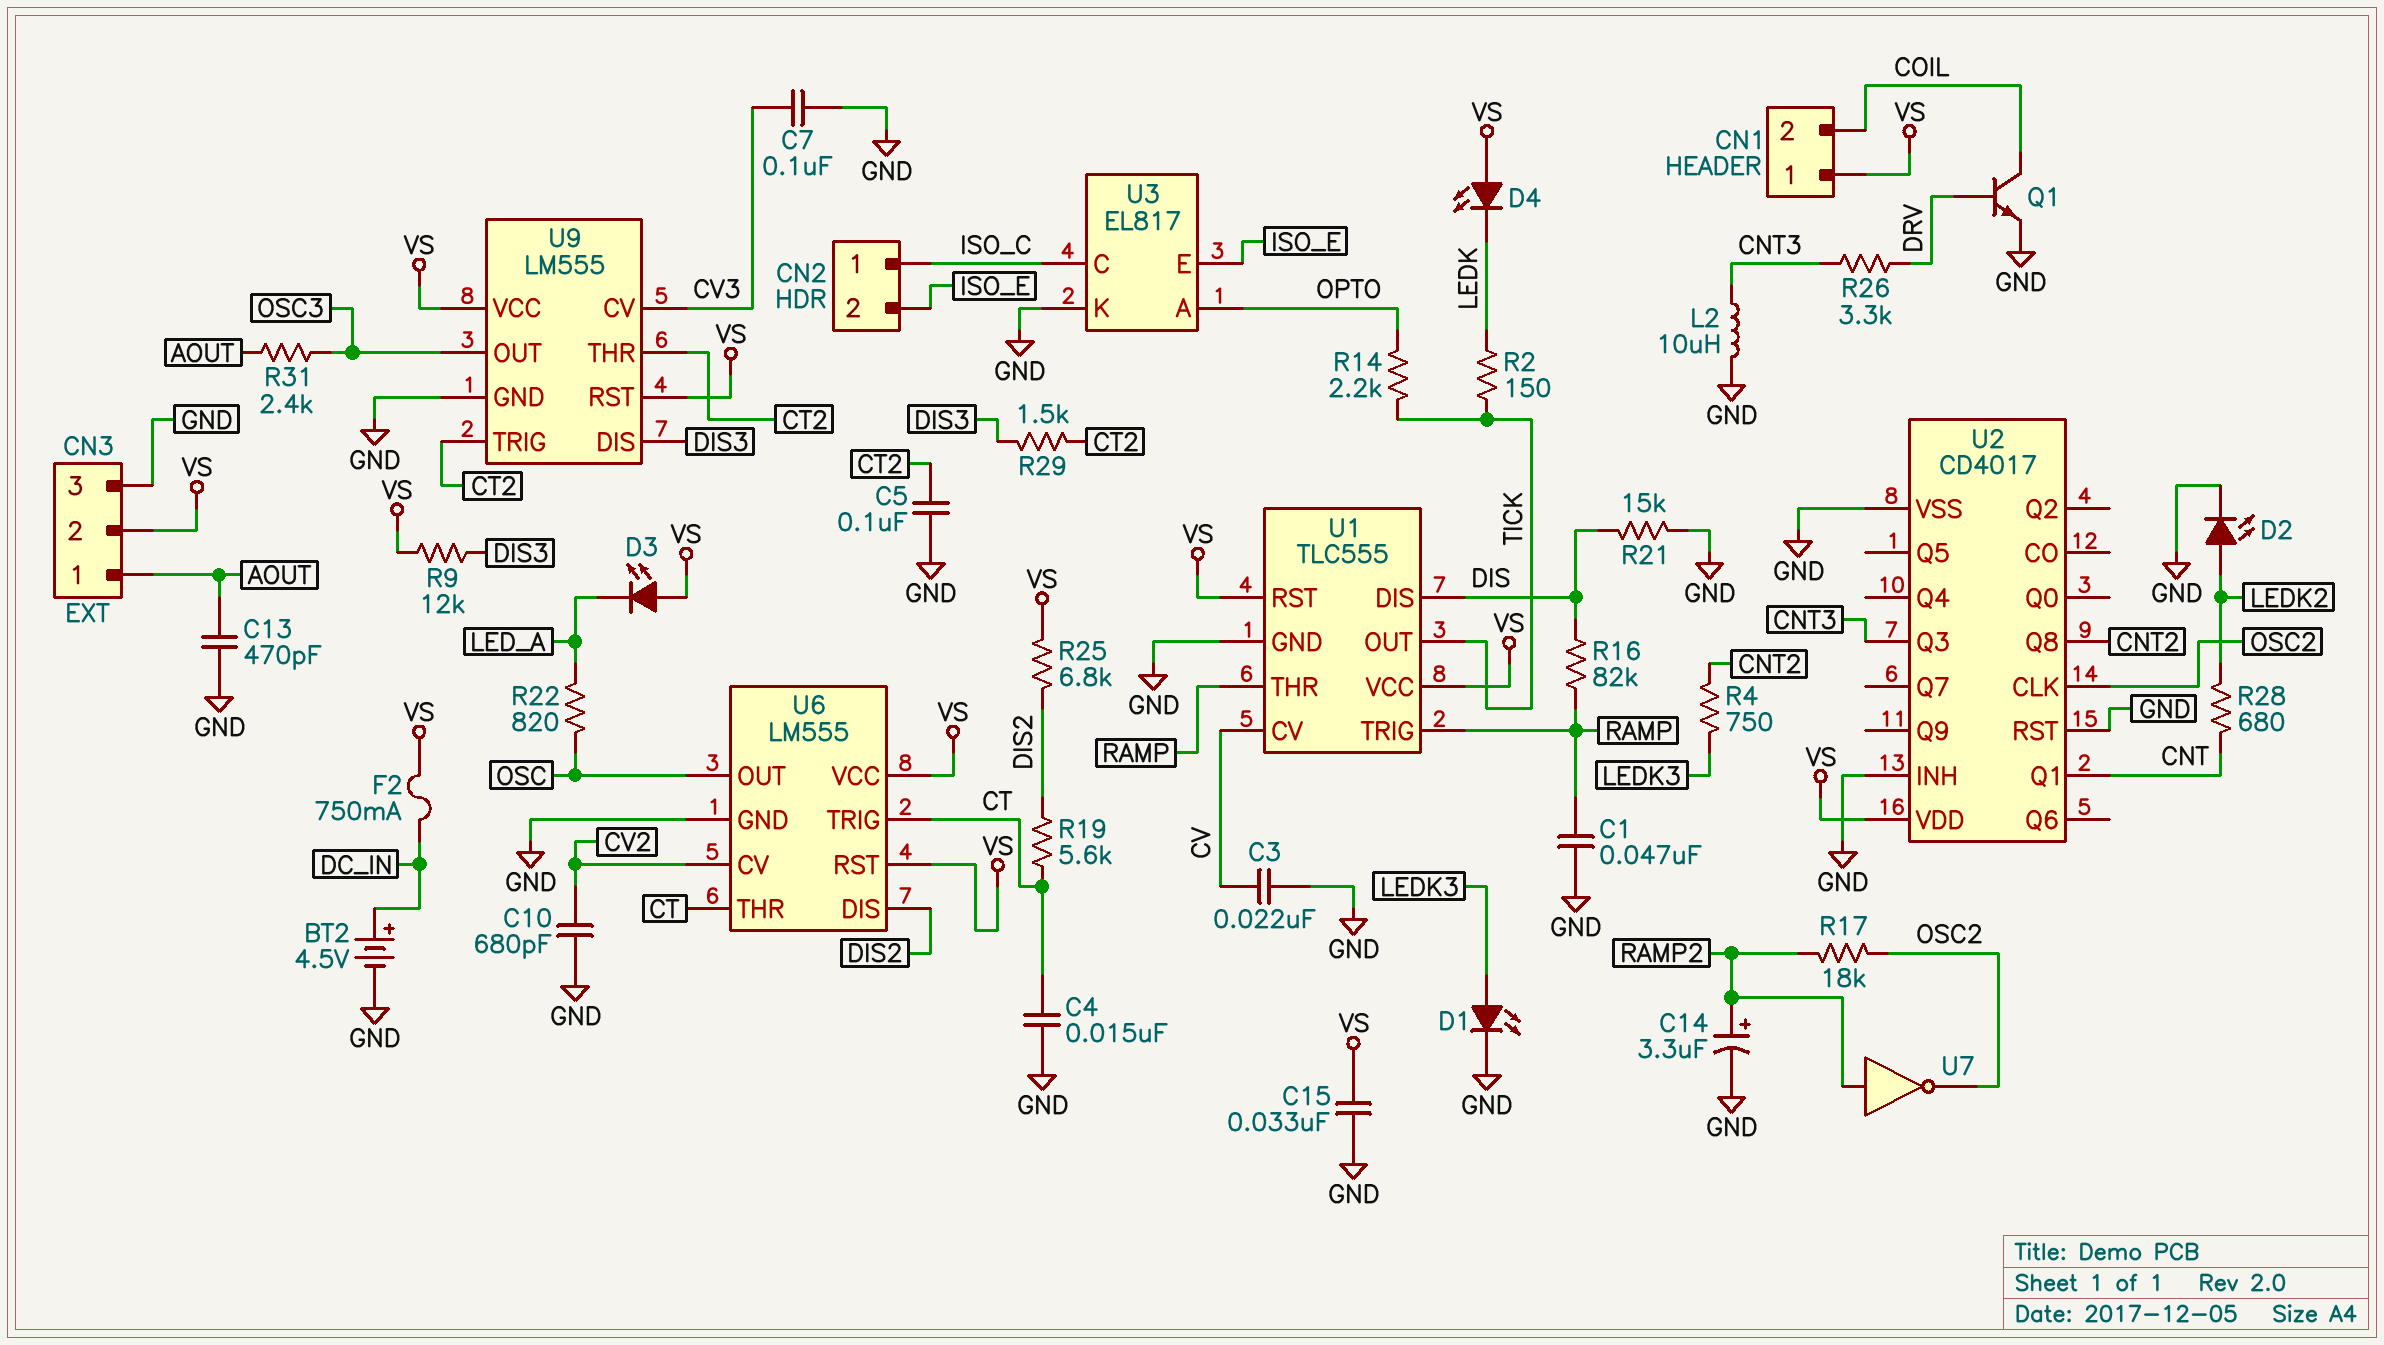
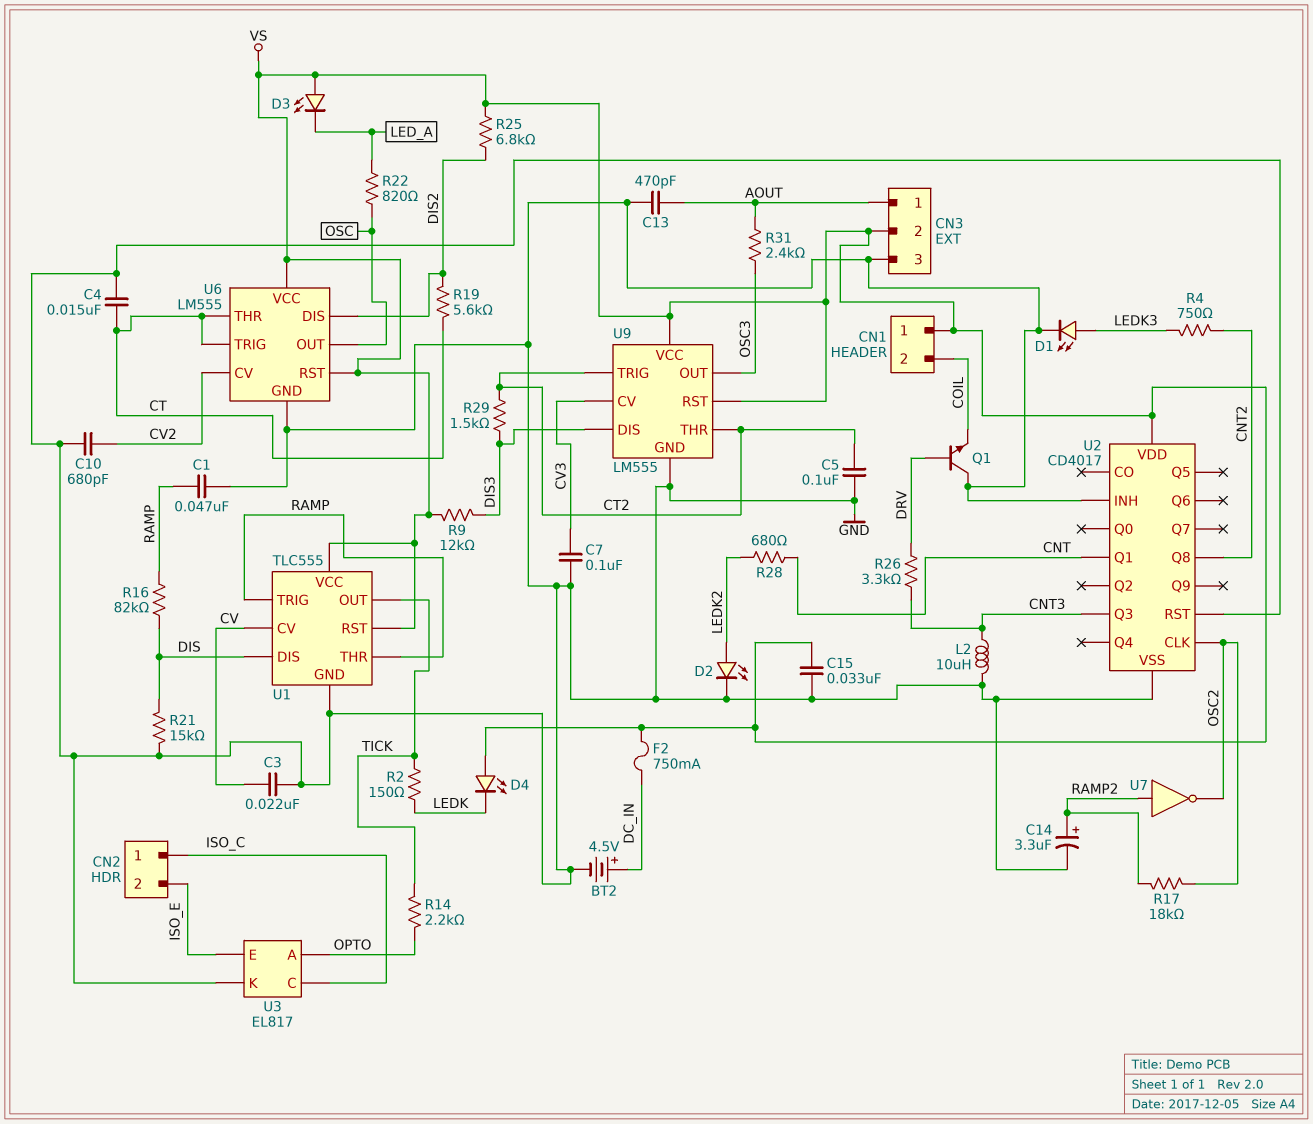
Q1: NPN (B DRV, C COIL, E GND) -> NPN (B DRV, C GND, E COIL)

